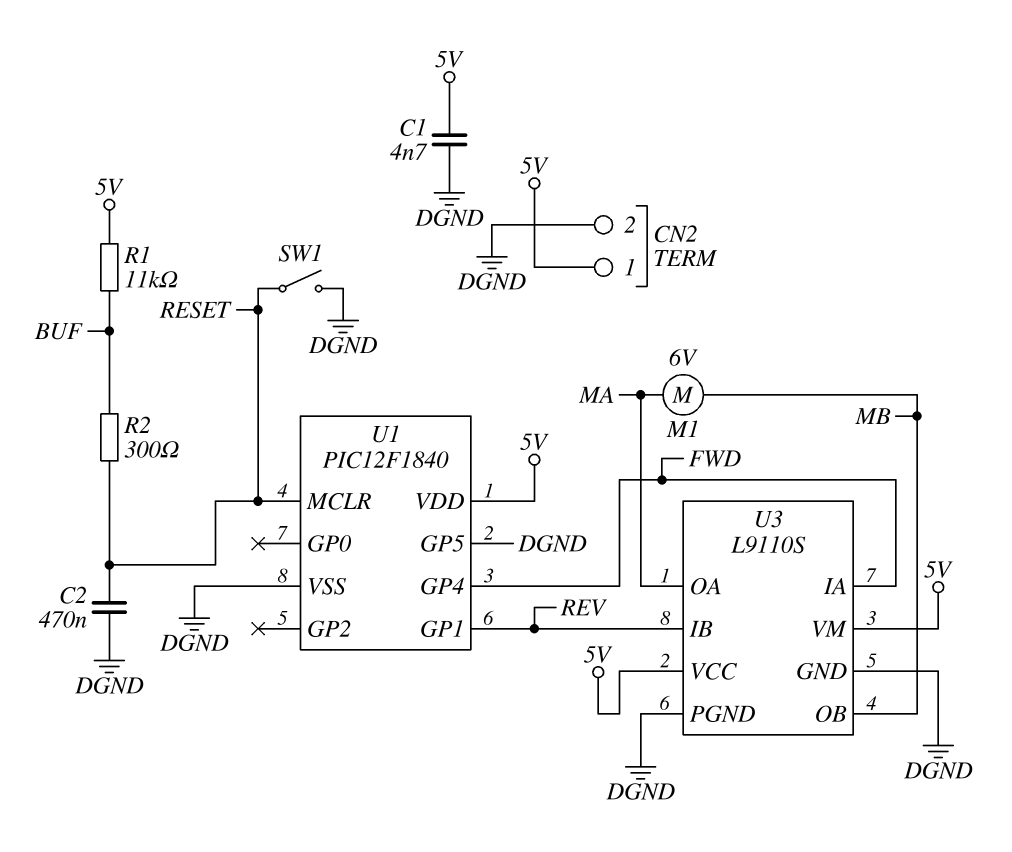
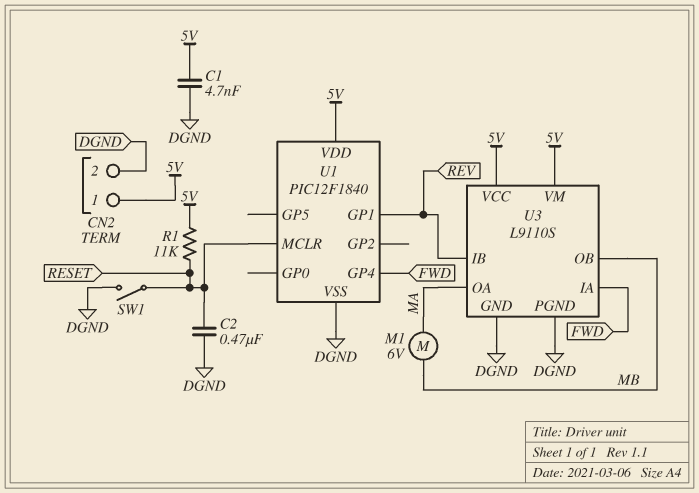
R1: 11k (5V, BUF) -> 11k (5V, RESET)
R2: 300 (BUF, RESET) -> none
U1 pin GP5: DGND -> none

